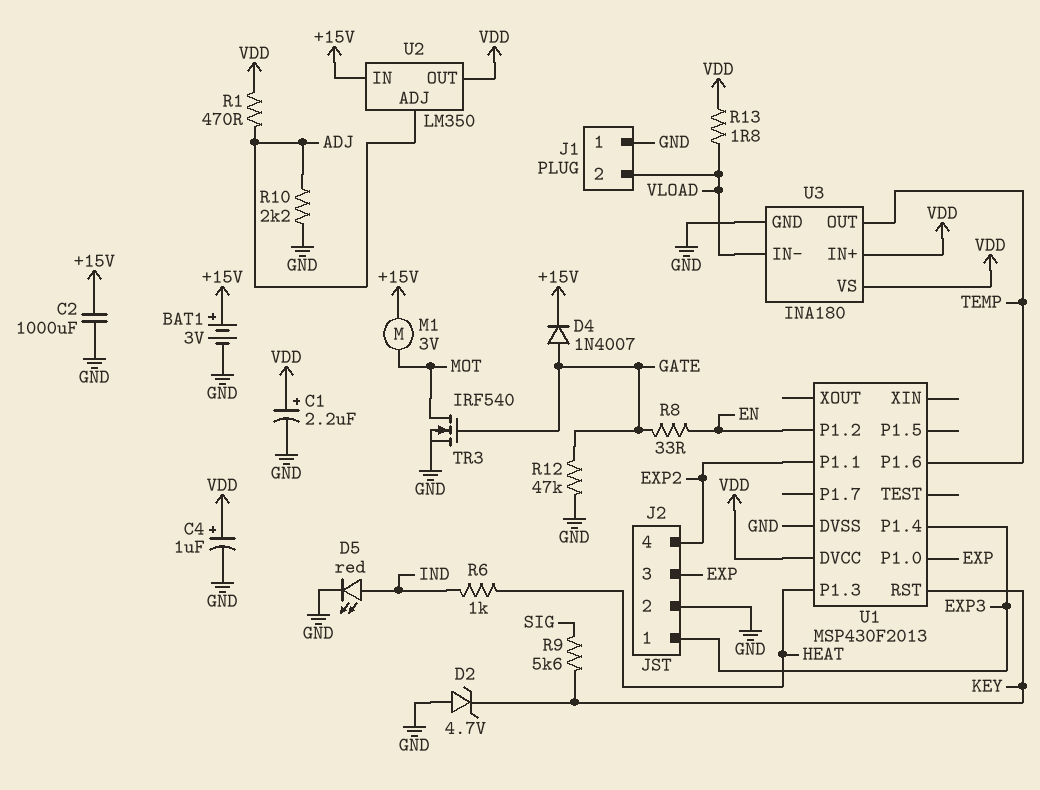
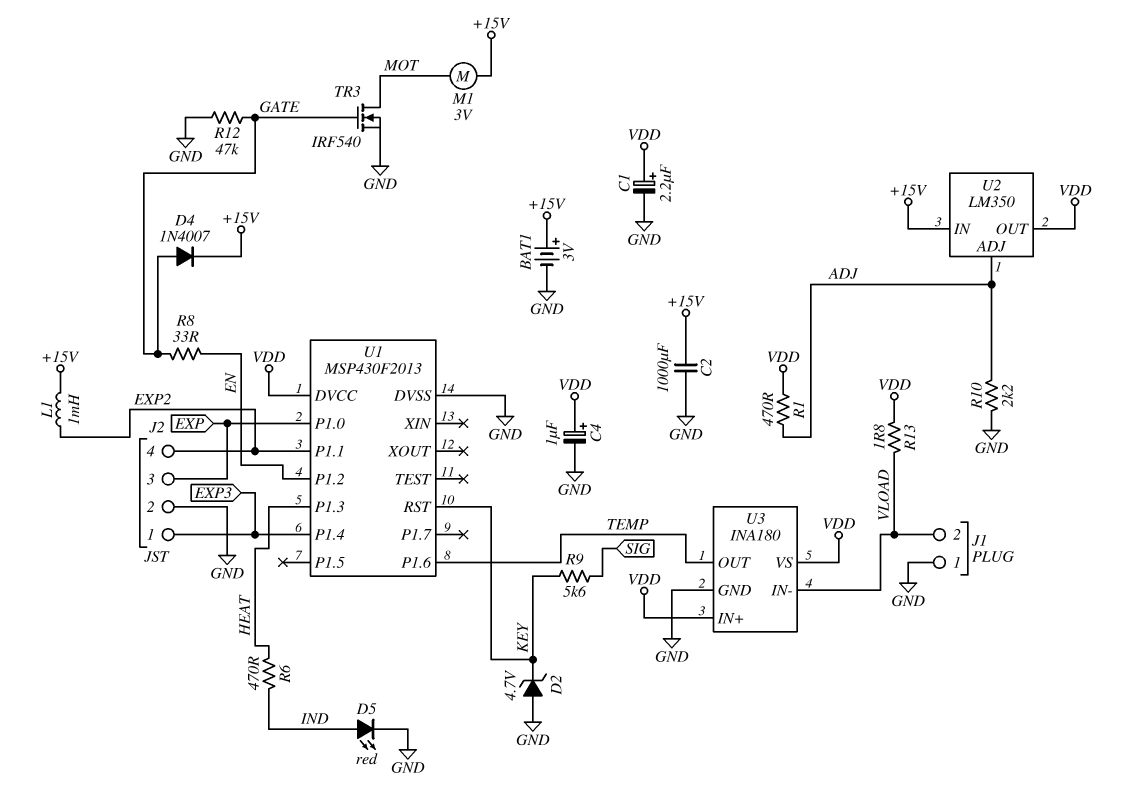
L1: none -> 1mH (+15V, EXP2)
R6: 1k (HEAT, IND) -> 470 (HEAT, IND)

